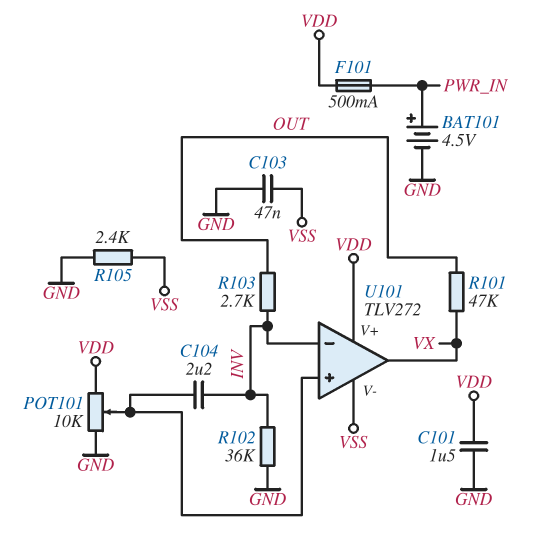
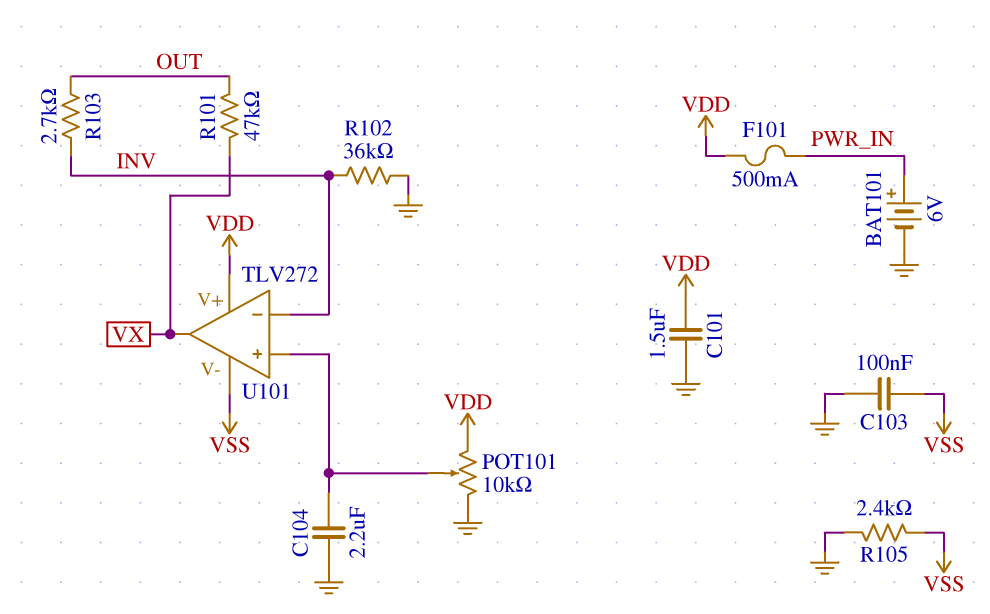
BAT101: 4.5V (plus PWR_IN, minus GND) -> 6V (plus PWR_IN, minus GND)
C103: 47nF (GND, VSS) -> 100nF (GND, VSS)
C104: 2.2uF (INV, U101/in+) -> 2.2uF (GND, U101/in+)

